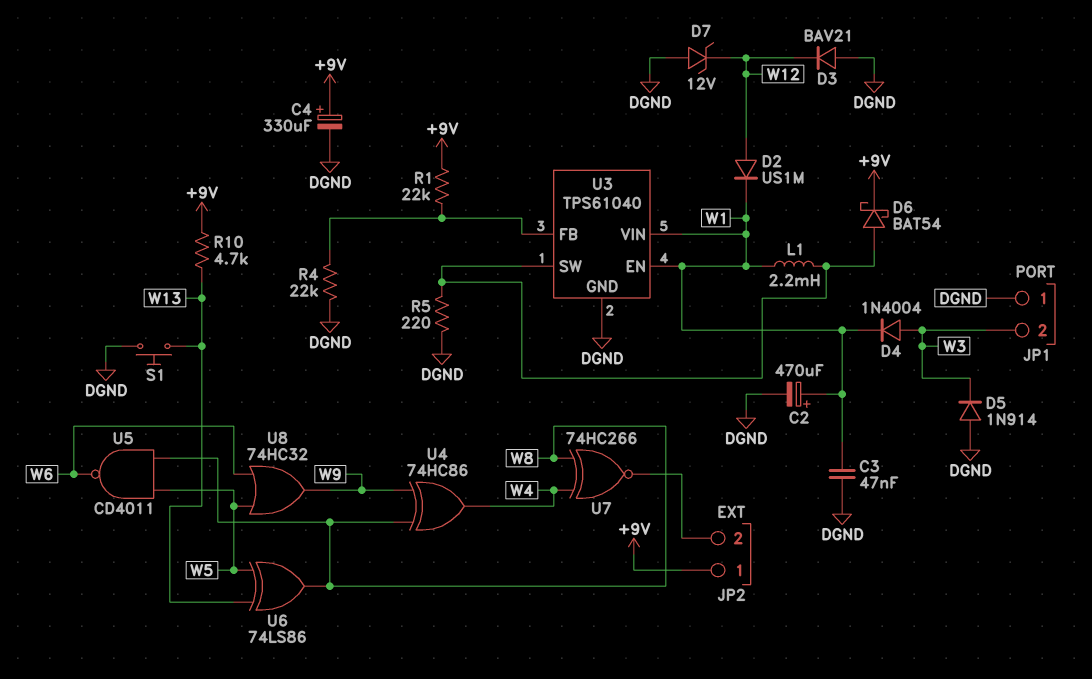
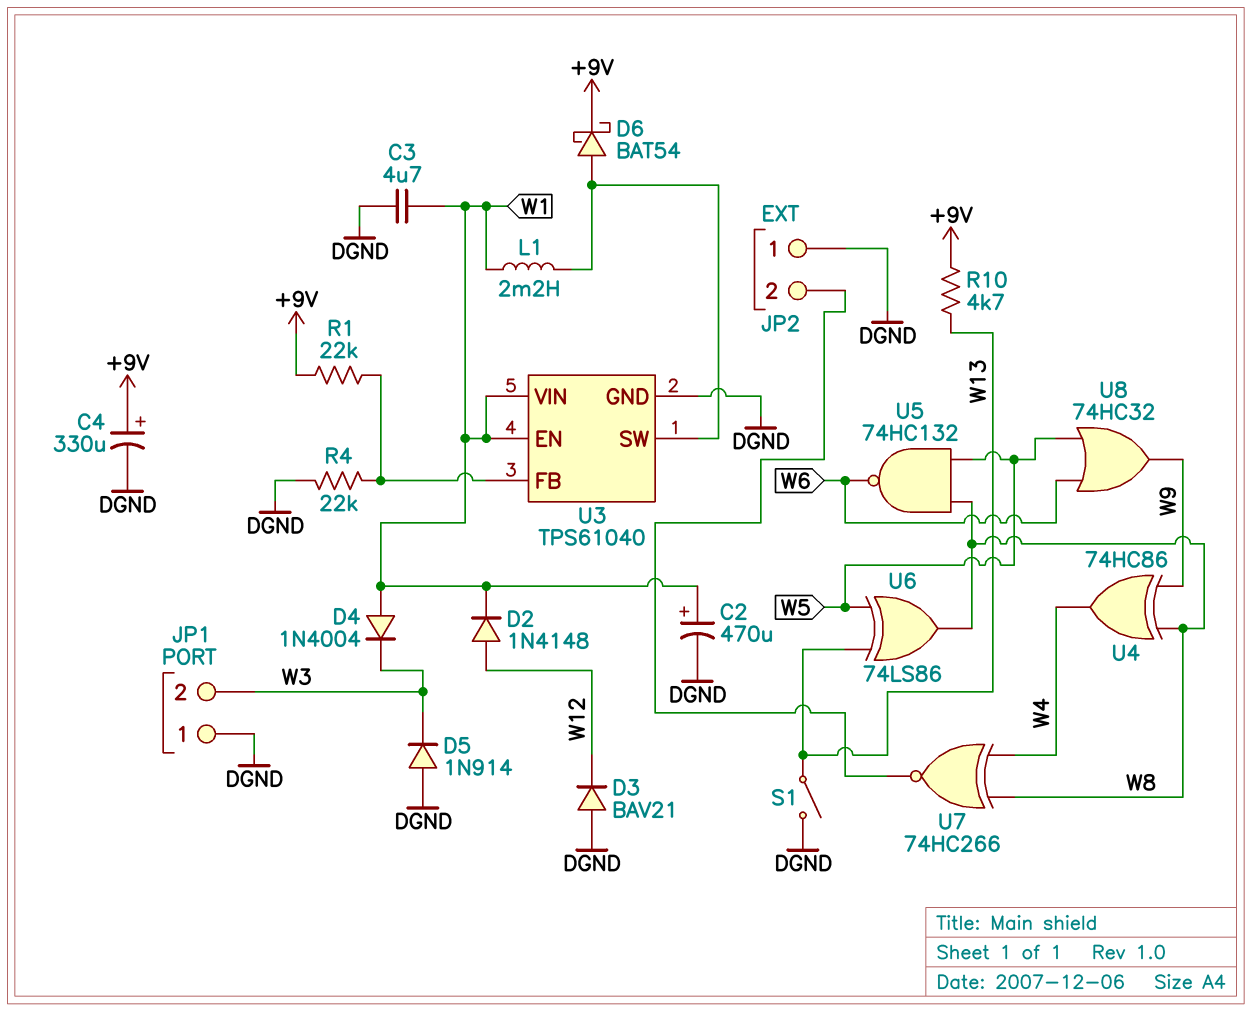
C3: 47nF (DGND, W1) -> 4.7uF (DGND, W1)
D2: diode US1M (A W12, K W1) -> diode 1N4148 (A W12, K W1)
D4: diode 1N4004 (A W3, K W1) -> diode 1N4004 (A W1, K W3)
D7: zener 12V (A DGND, K W12) -> none
JP2 pin 1: +9V -> DGND
R5: 220 (DGND, U3/SW) -> none
S1: button (DGND, W13) -> switch (DGND, W13)
U5: NAND CD4011 (in W5, in W8, out W6) -> NAND 74HC132 (in W5, in W8, out W6)

